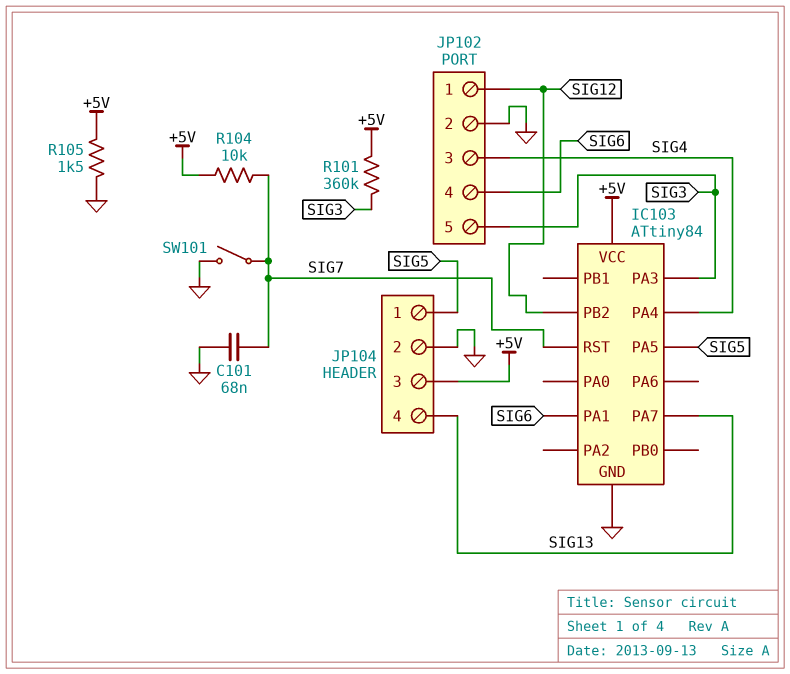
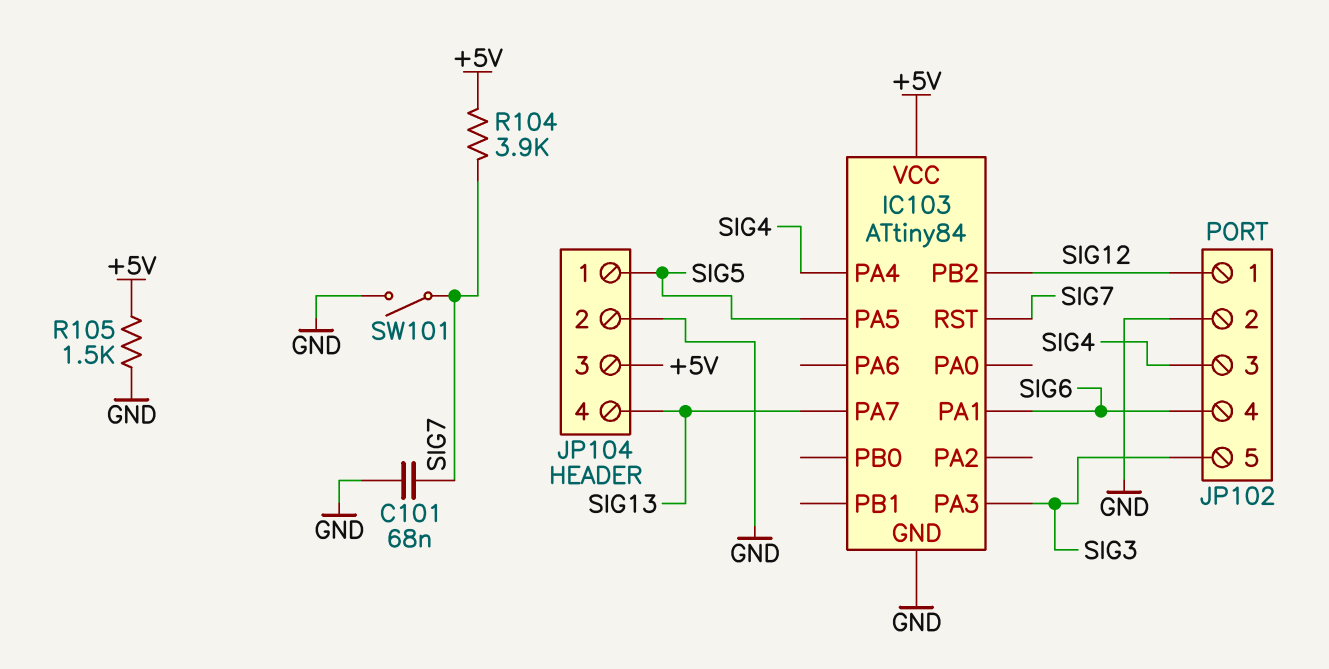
R101: 360k (+5V, SIG3) -> none
R104: 10k (+5V, SIG7) -> 3.9k (+5V, SIG7)

